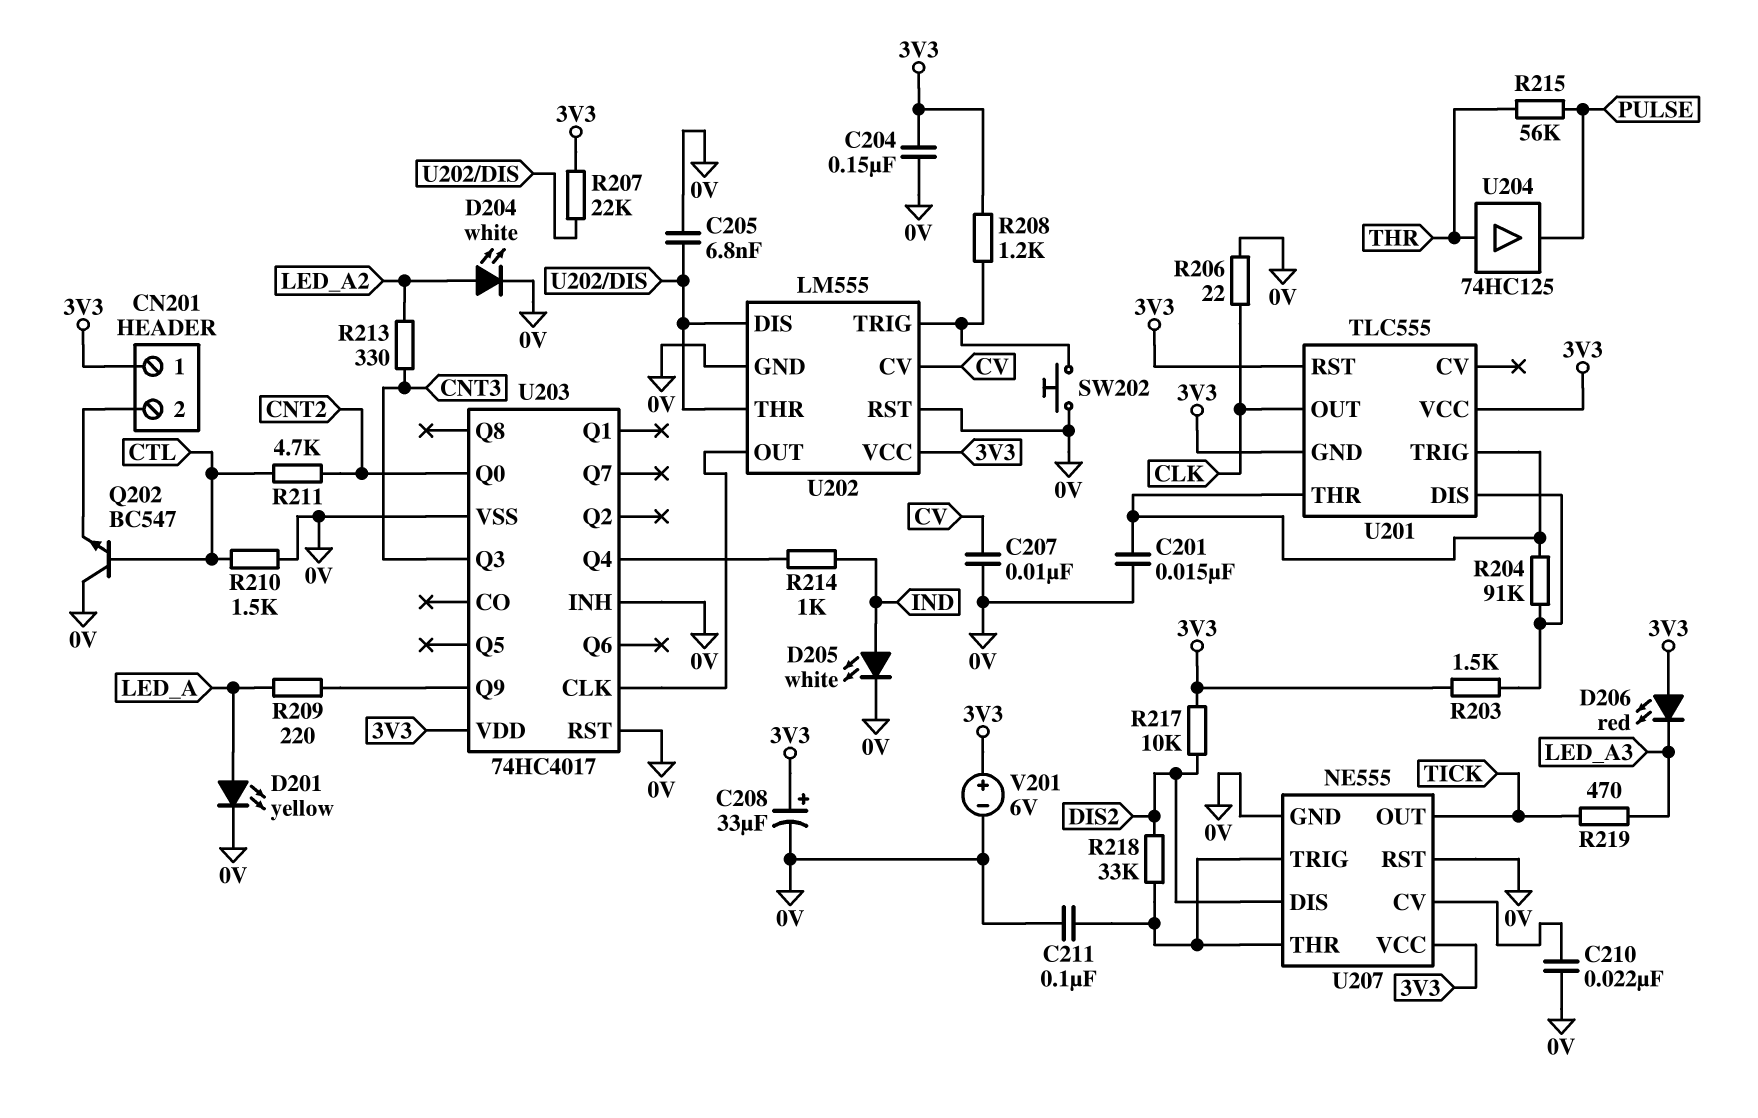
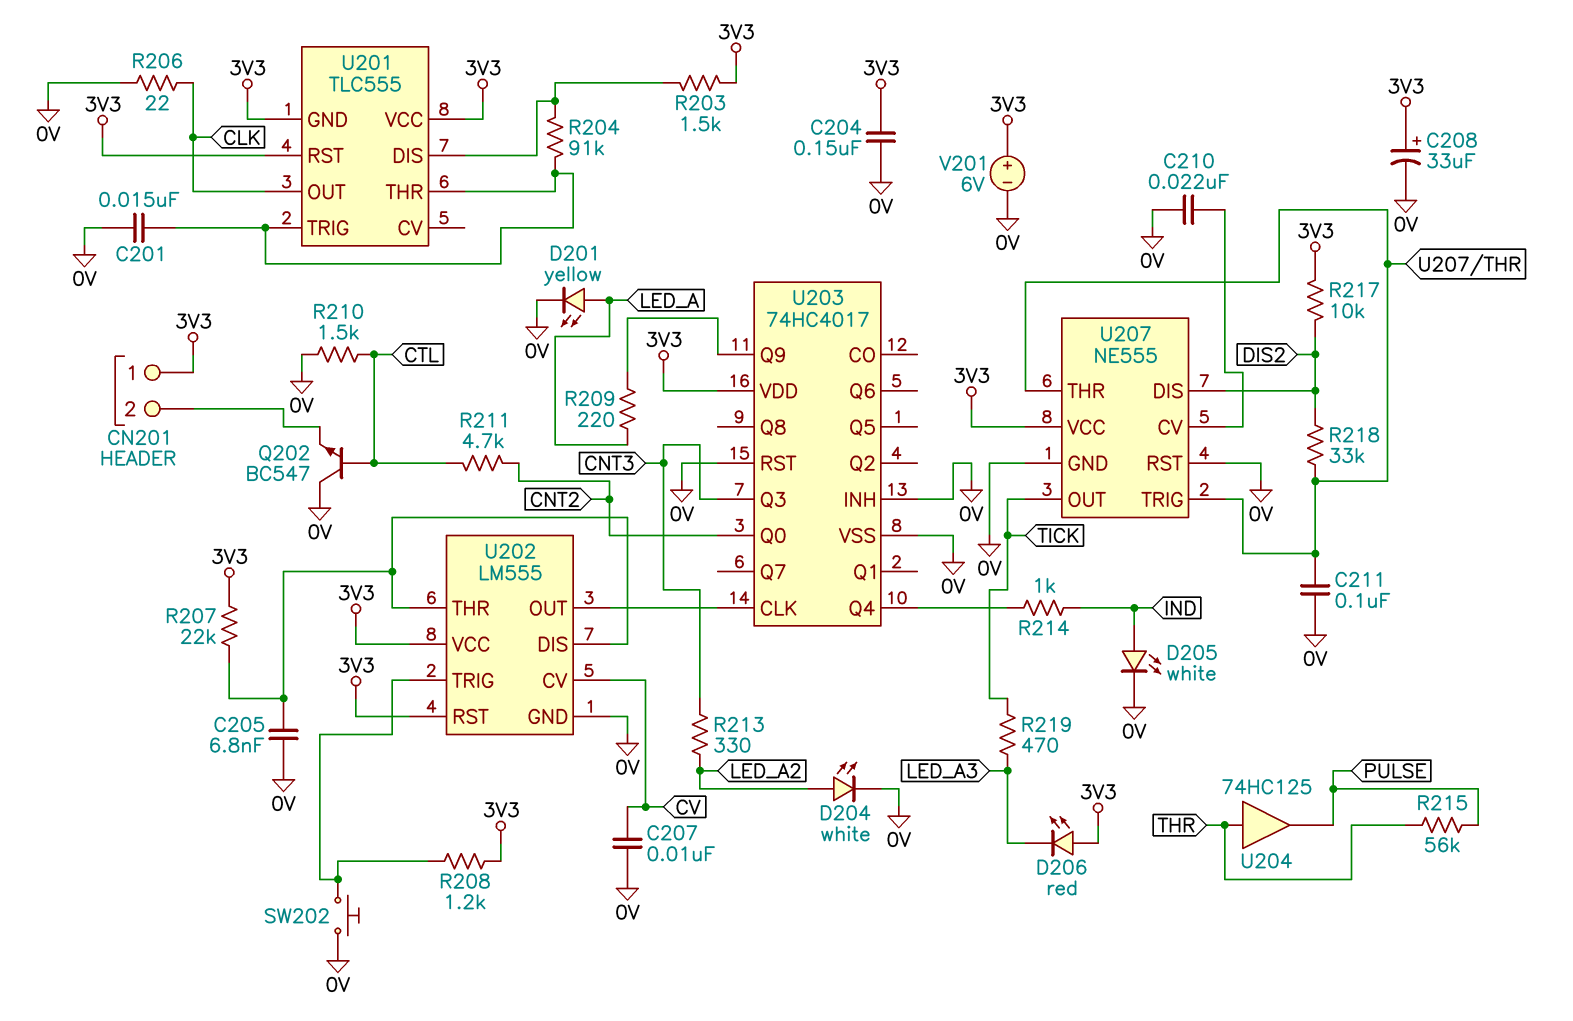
U202 pin RST: 0V -> 3V3

